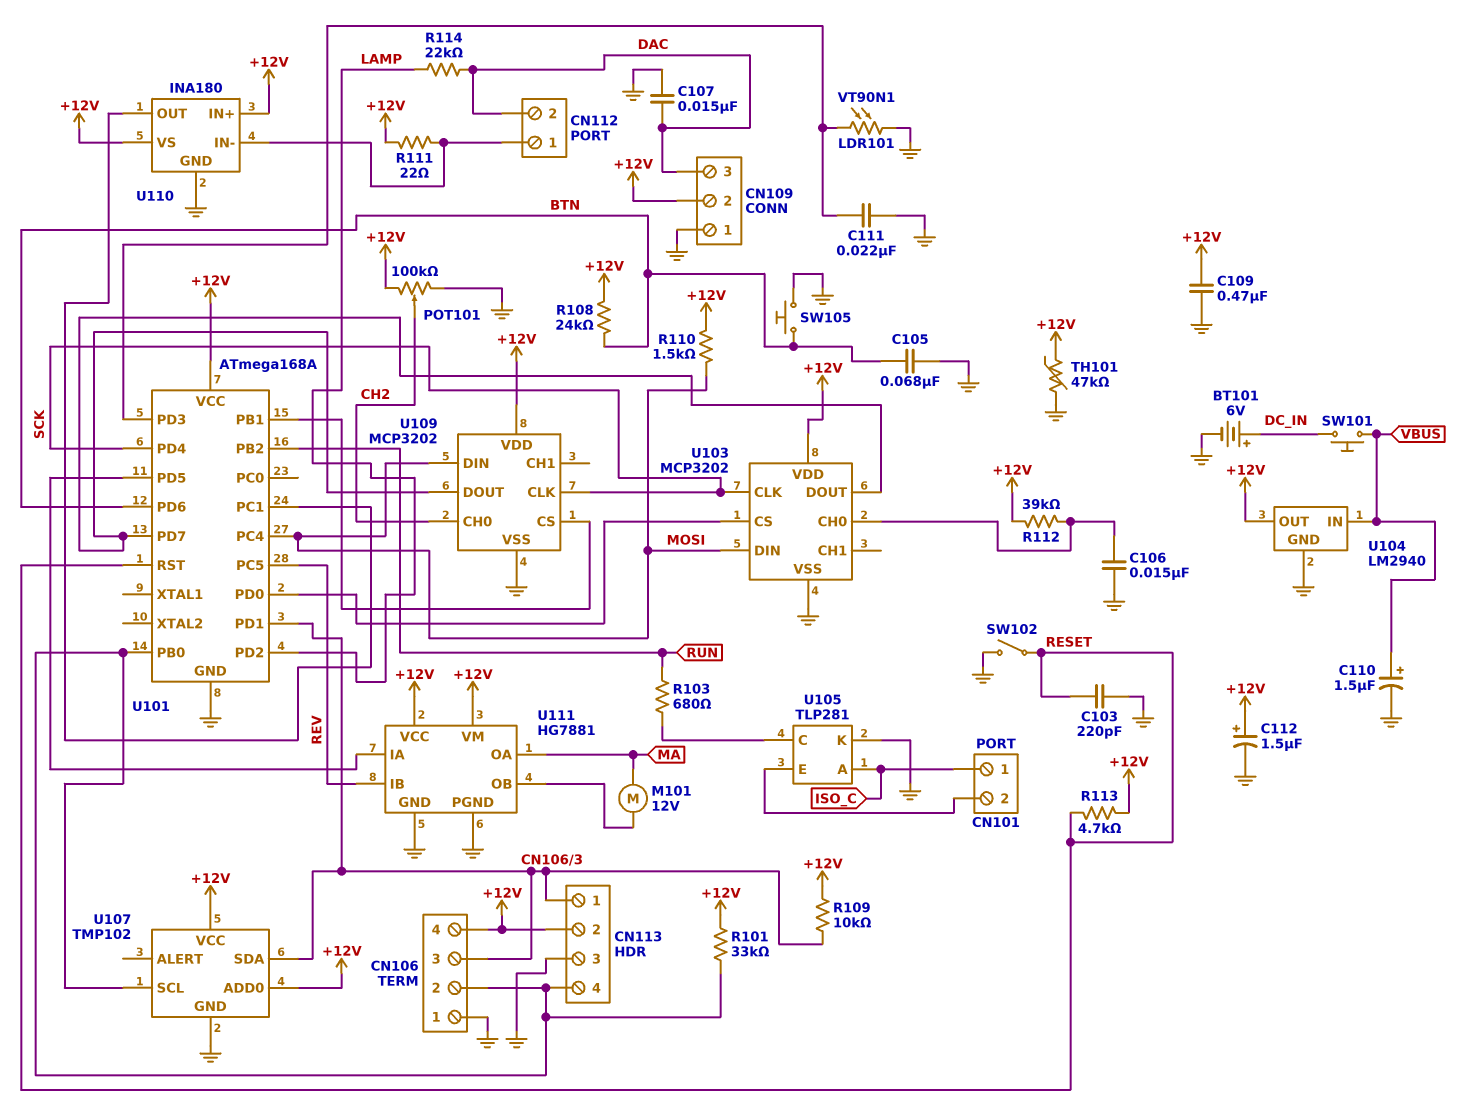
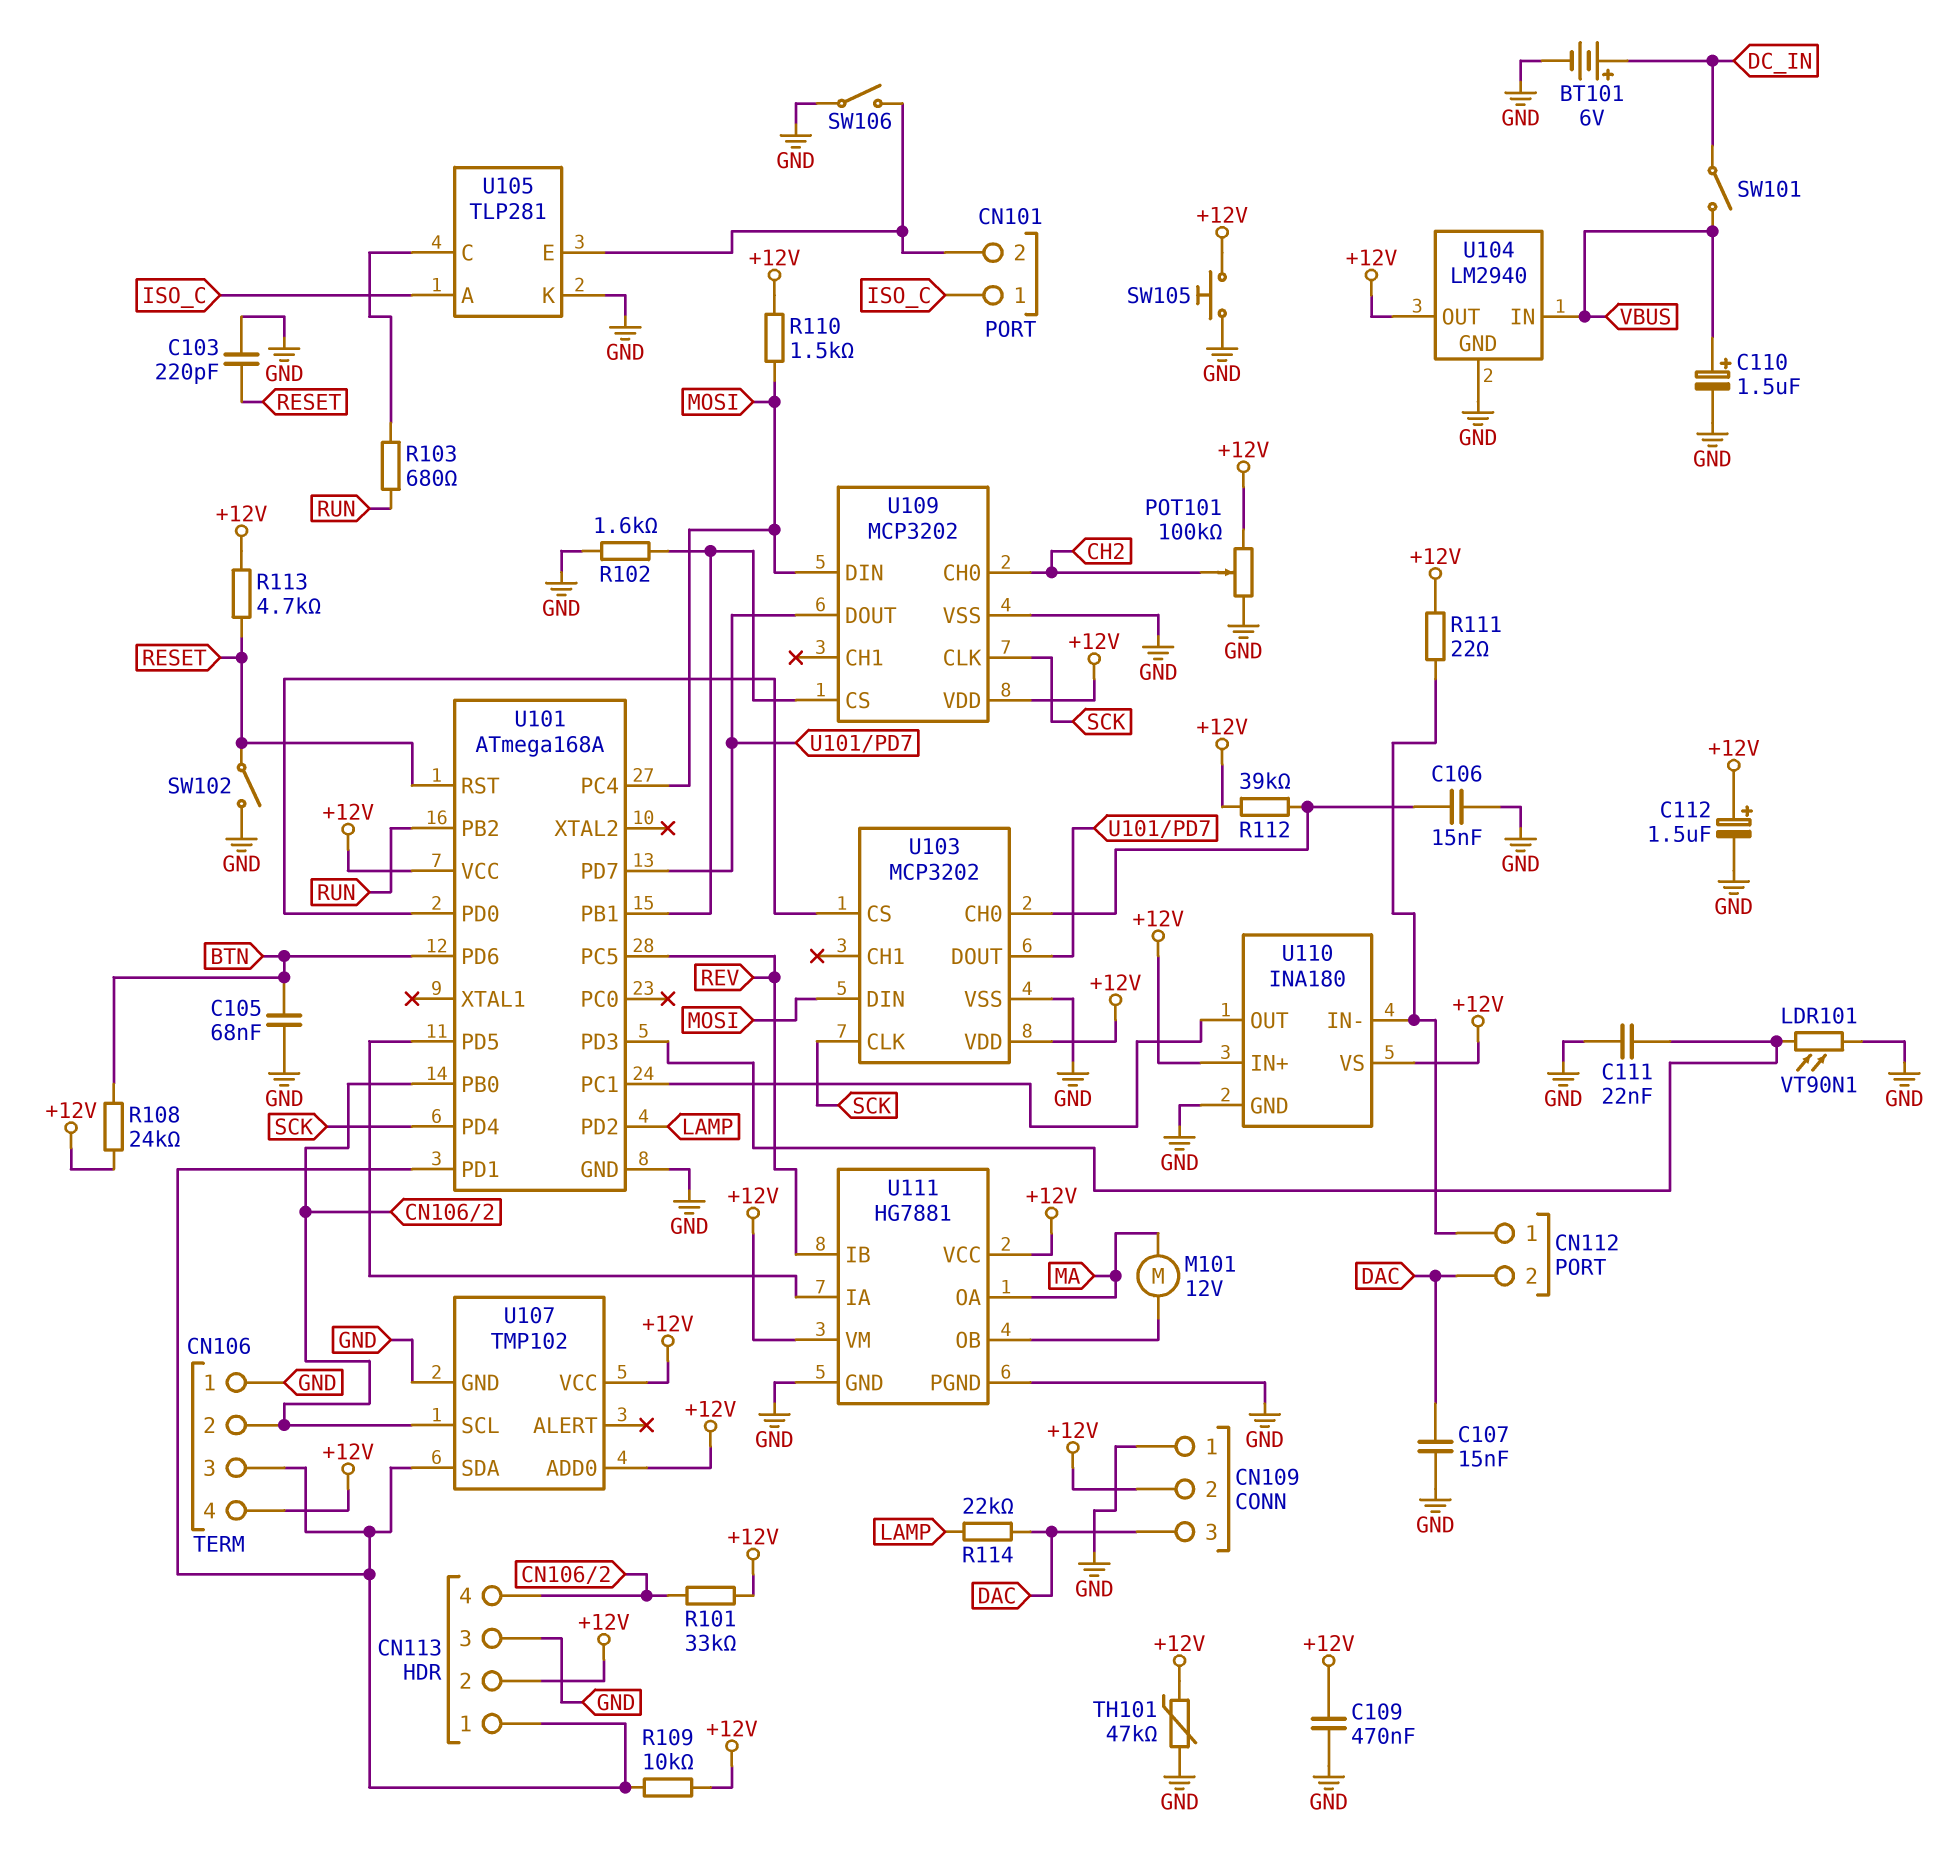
R102: none -> 1.6k (GND, U101/PB1)
SW101: button (DC_IN, VBUS) -> switch (DC_IN, VBUS)
SW105: button (BTN, GND) -> button (+12V, GND)
SW106: none -> switch (CN101/2, GND)

